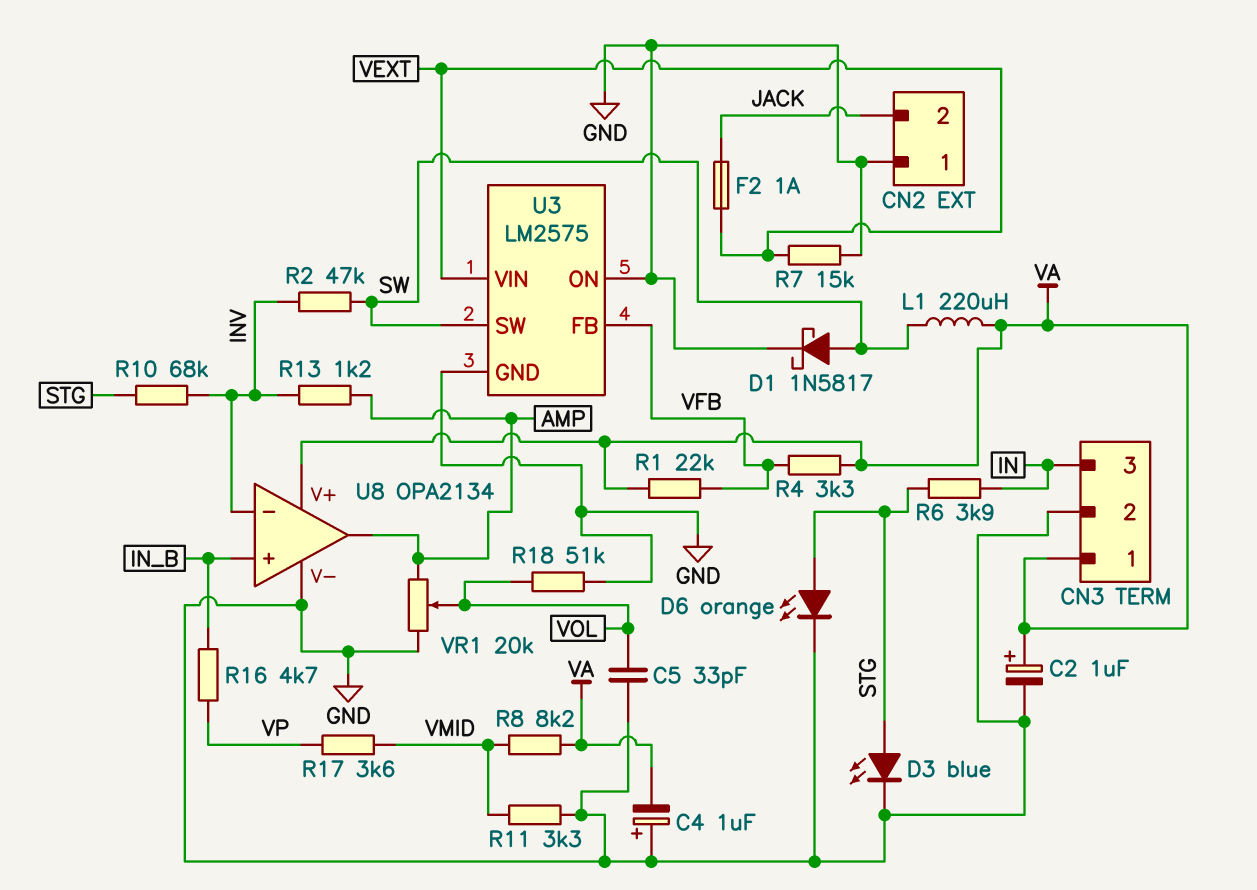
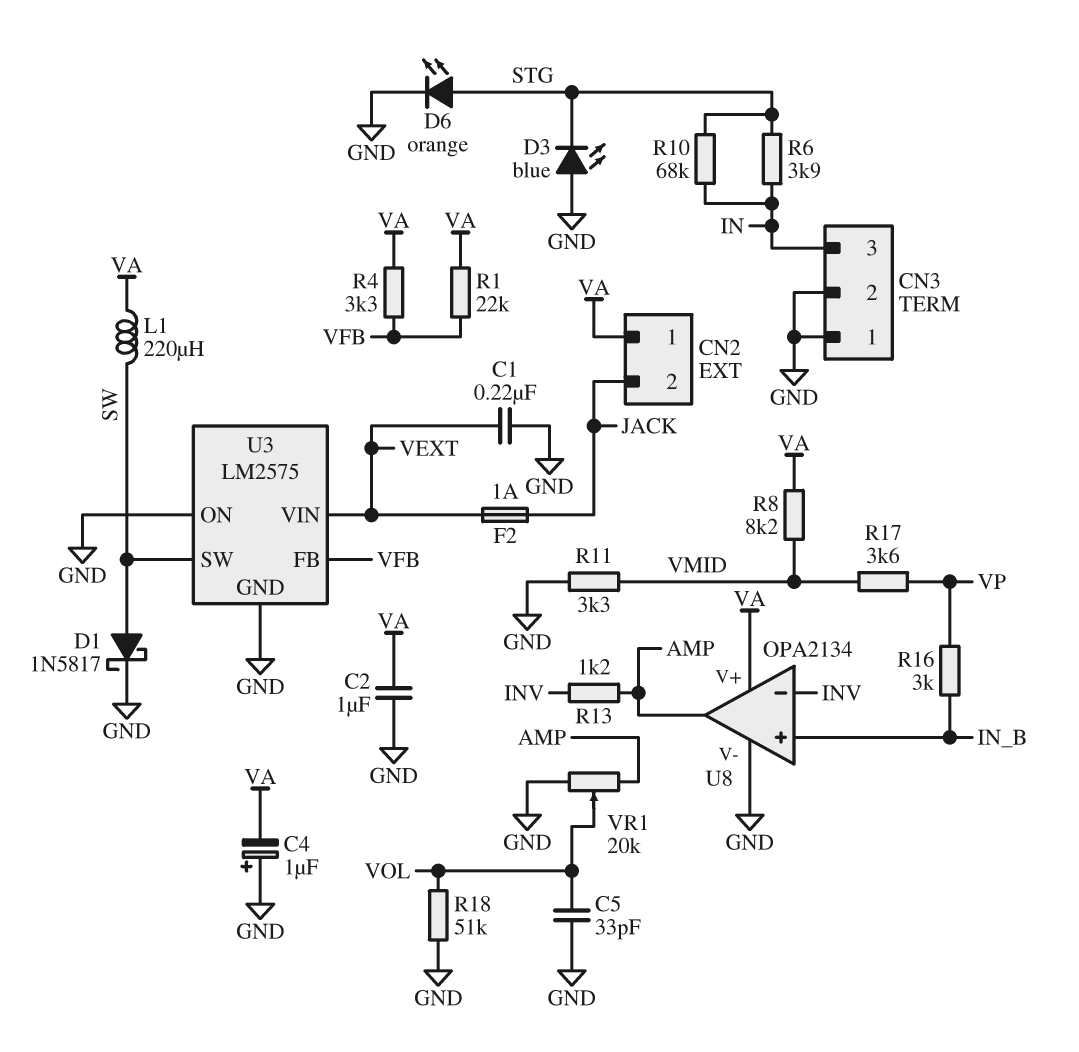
C1: none -> 220nF (GND, VEXT)
C2: 1uF (plus VA, minus GND) -> 1uF (GND, VA)
CN2 pin 1: GND -> VA
CN3 pin 1: VA -> GND
D3: LED blue (A STG, K GND) -> LED blue (A GND, K STG)
R2: 47k (INV, SW) -> none
R7: 15k (GND, VEXT) -> none
R10: 68k (INV, STG) -> 68k (IN, STG)
R16: 4.7k (IN_B, VP) -> 3k (IN_B, VP)

